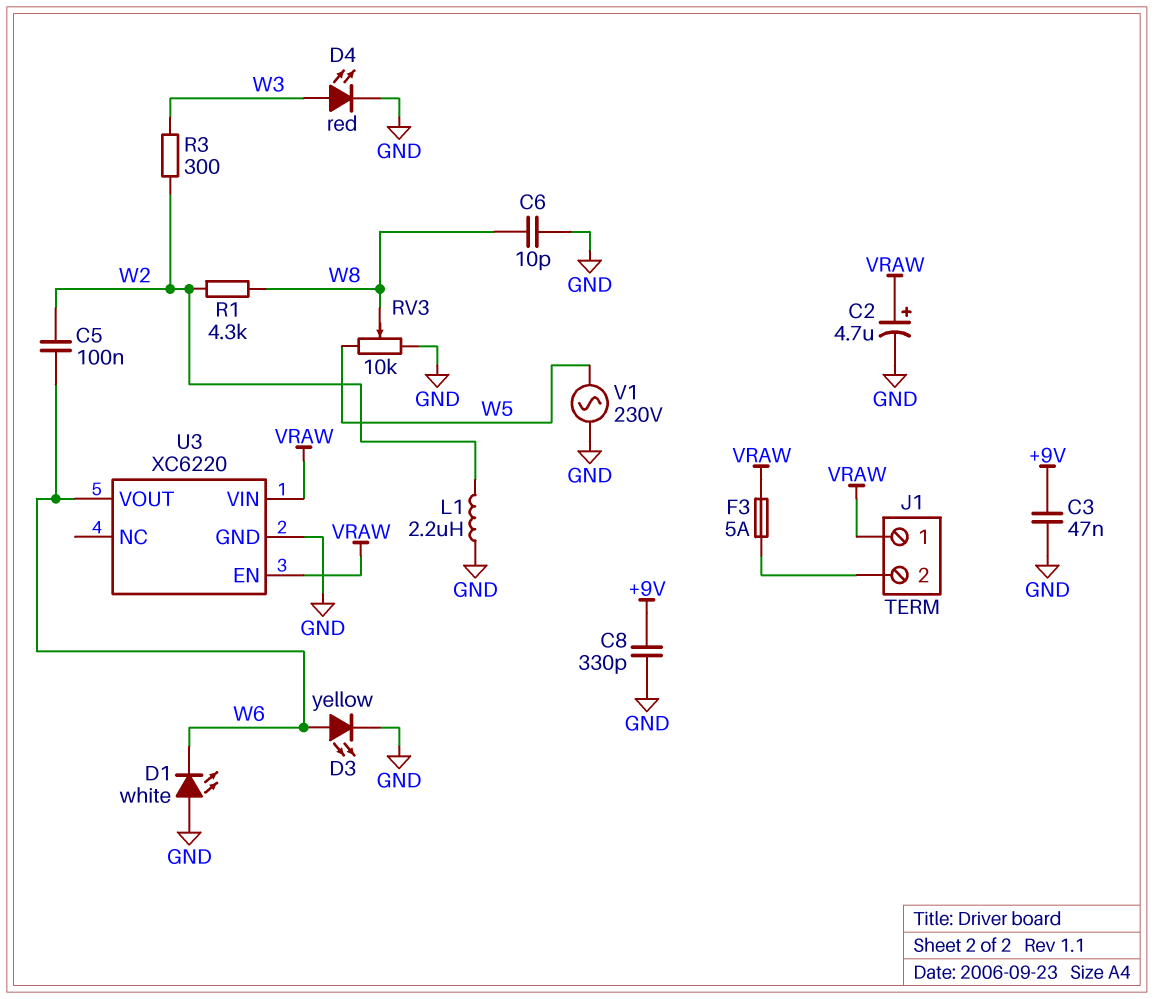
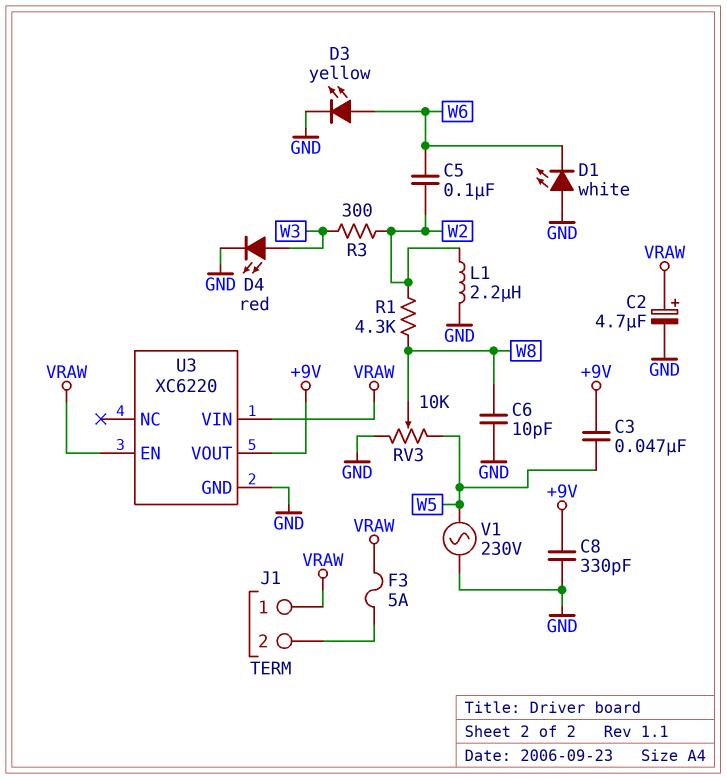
C3: 47nF (+9V, GND) -> 47nF (+9V, W5)
U3 pin VOUT: W6 -> +9V

